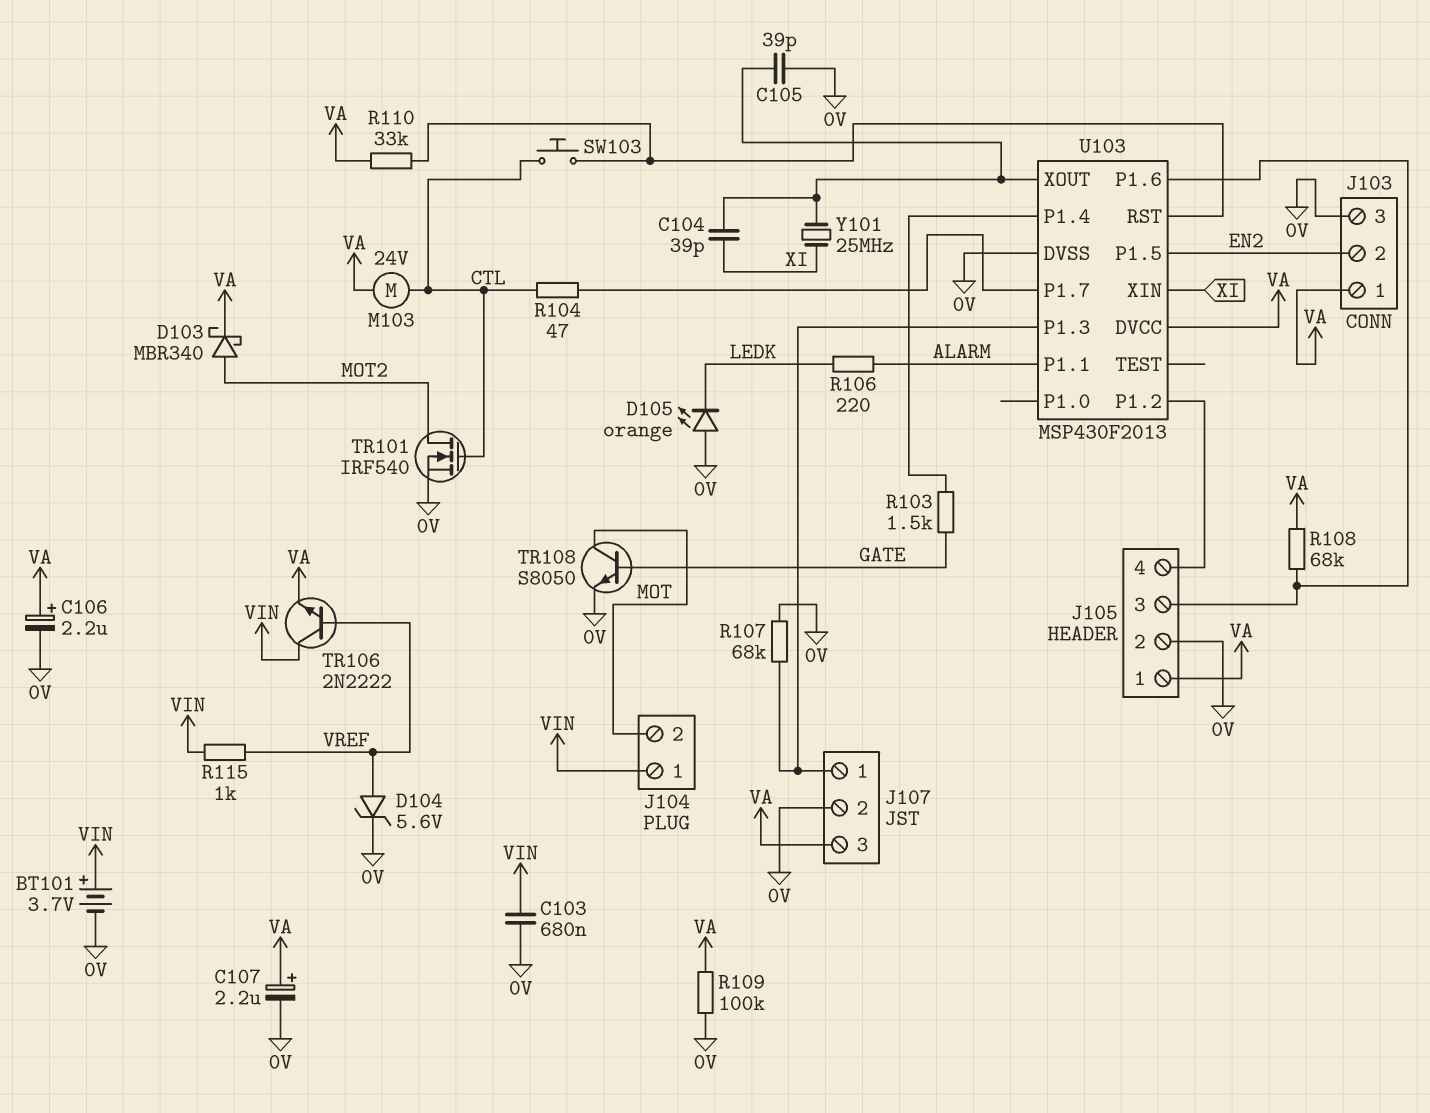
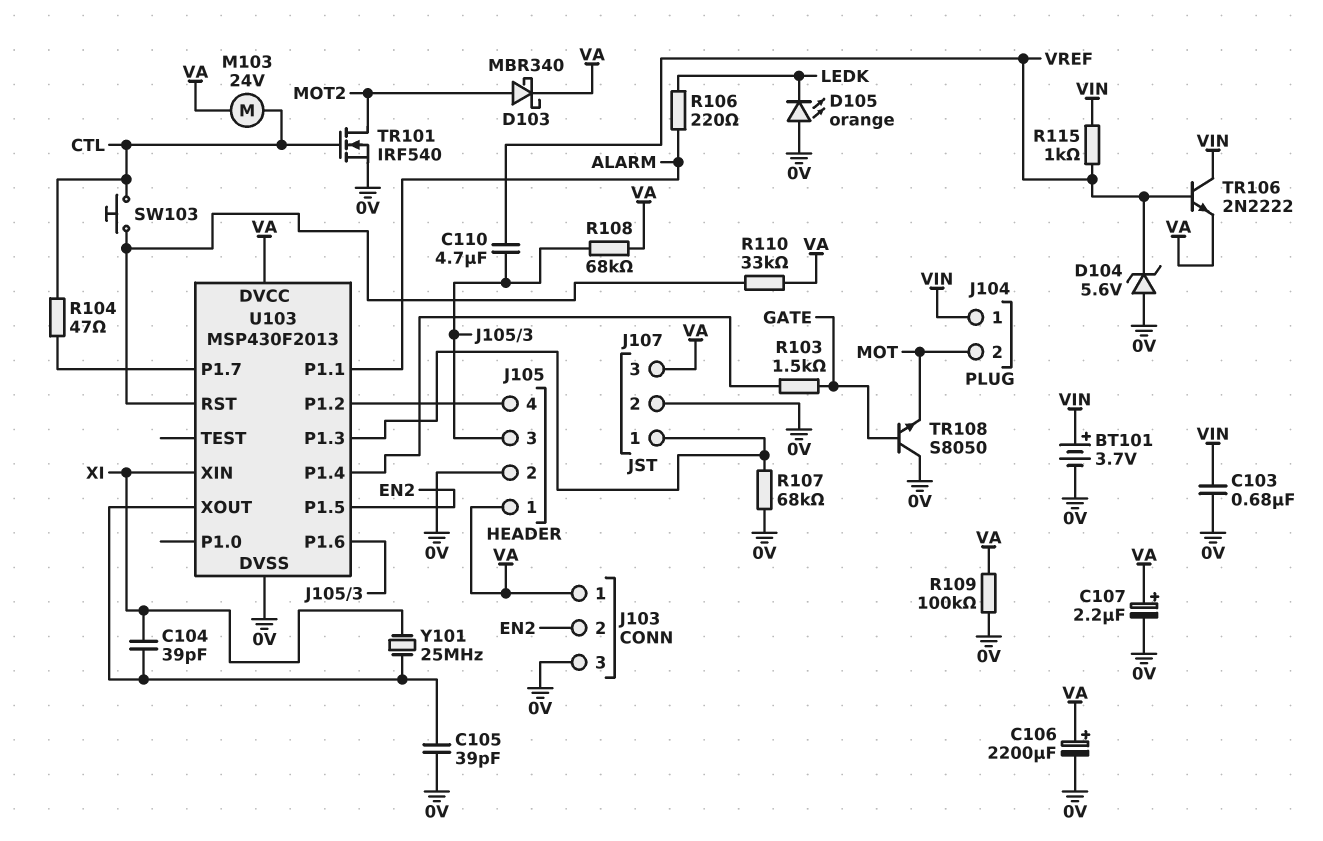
C106: 2.2uF (plus VA, minus 0V) -> 2200uF (plus VA, minus 0V)
C110: none -> 4.7uF (J105/3, VREF)
D104: zener 5.6V (A VREF, K 0V) -> zener 5.6V (A 0V, K VREF)
TR108: NPN S8050 (B GATE, C MOT, E 0V) -> NPN S8050 (B GATE, C 0V, E MOT)

